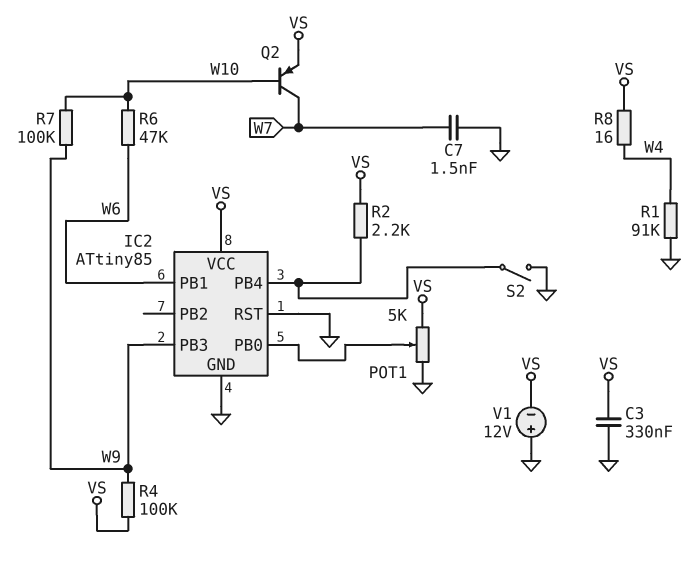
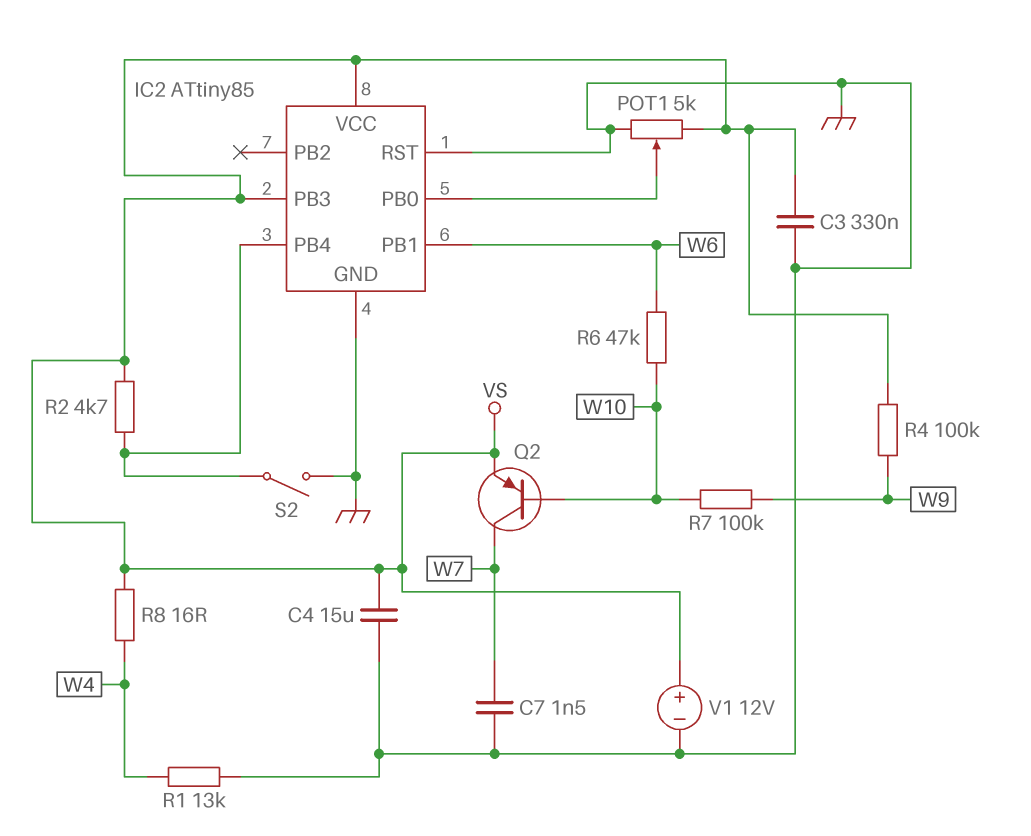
C4: none -> 15uF (GND, VS)
IC2 pin PB3: W9 -> VS
R1: 91k (GND, W4) -> 13k (GND, W4)
R2: 2.2k (IC2/PB4, VS) -> 4.7k (IC2/PB4, VS)
V1: 12V (plus GND, minus VS) -> 12V (plus VS, minus GND)

